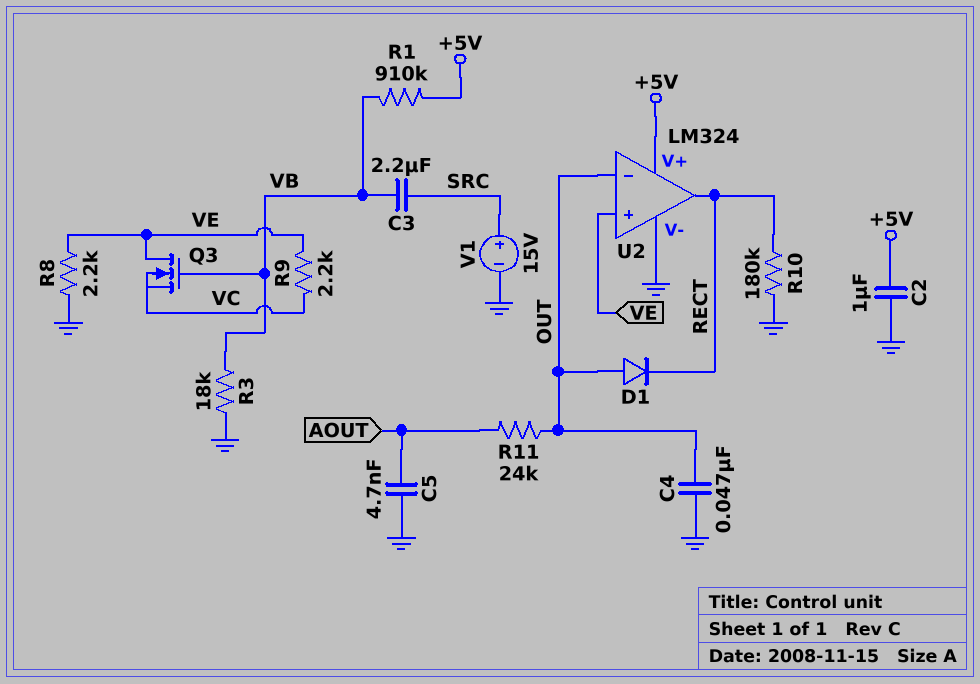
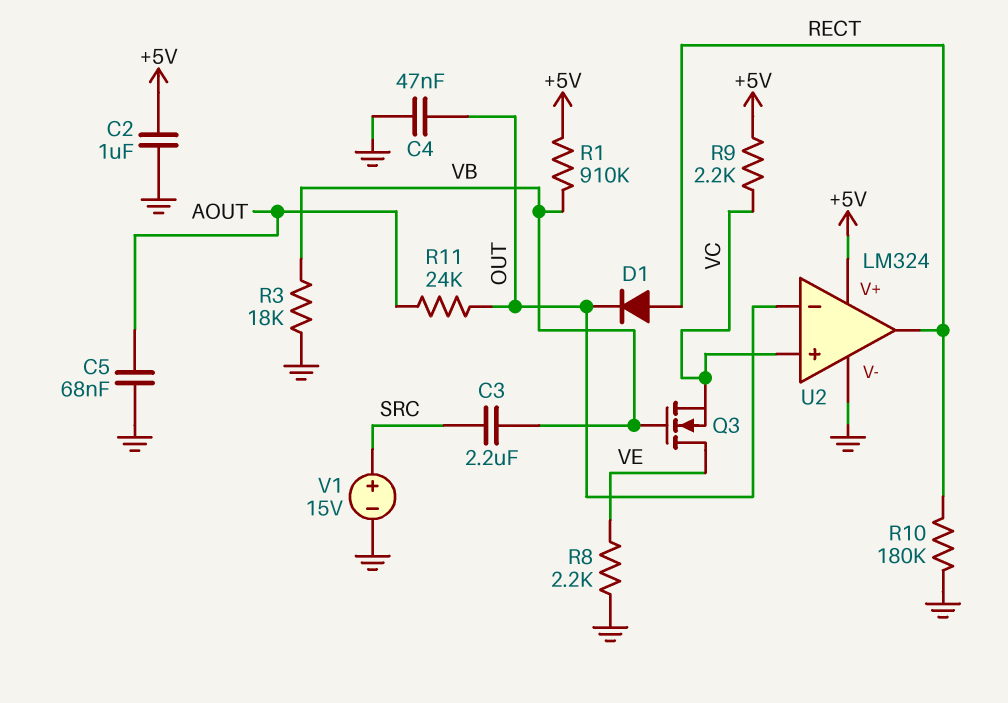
C5: 4.7nF (AOUT, GND) -> 68nF (AOUT, GND)
D1: diode (A OUT, K RECT) -> diode (A RECT, K OUT)
R9: 2.2k (VC, VE) -> 2.2k (+5V, VC)
U2 pin in+: VE -> VC

